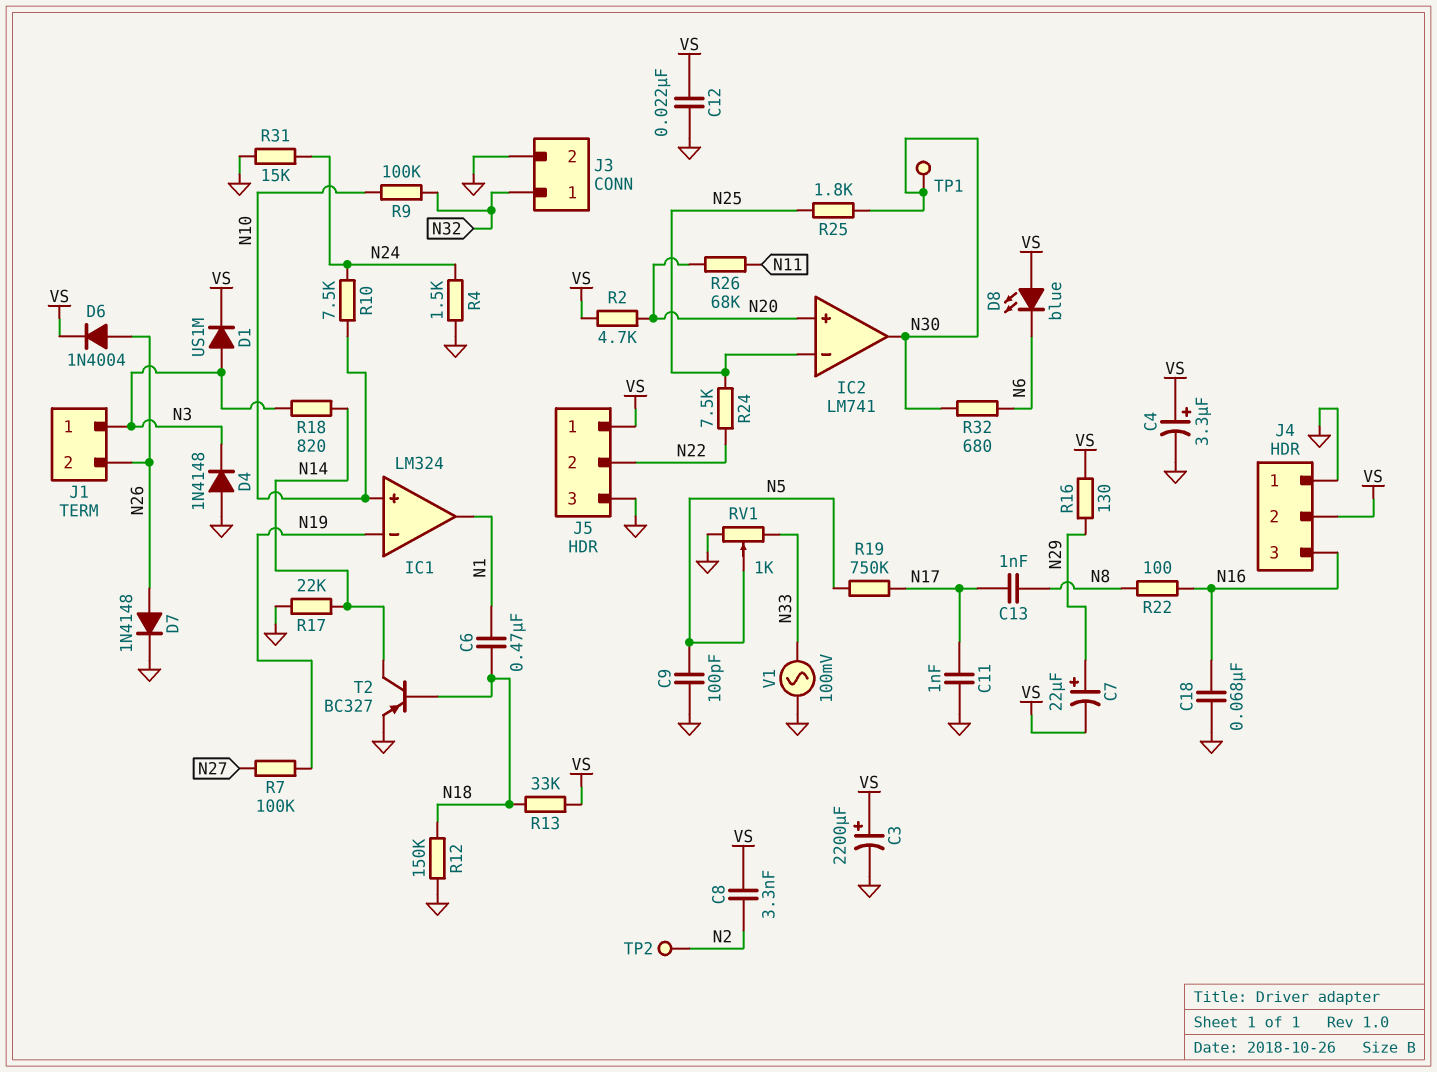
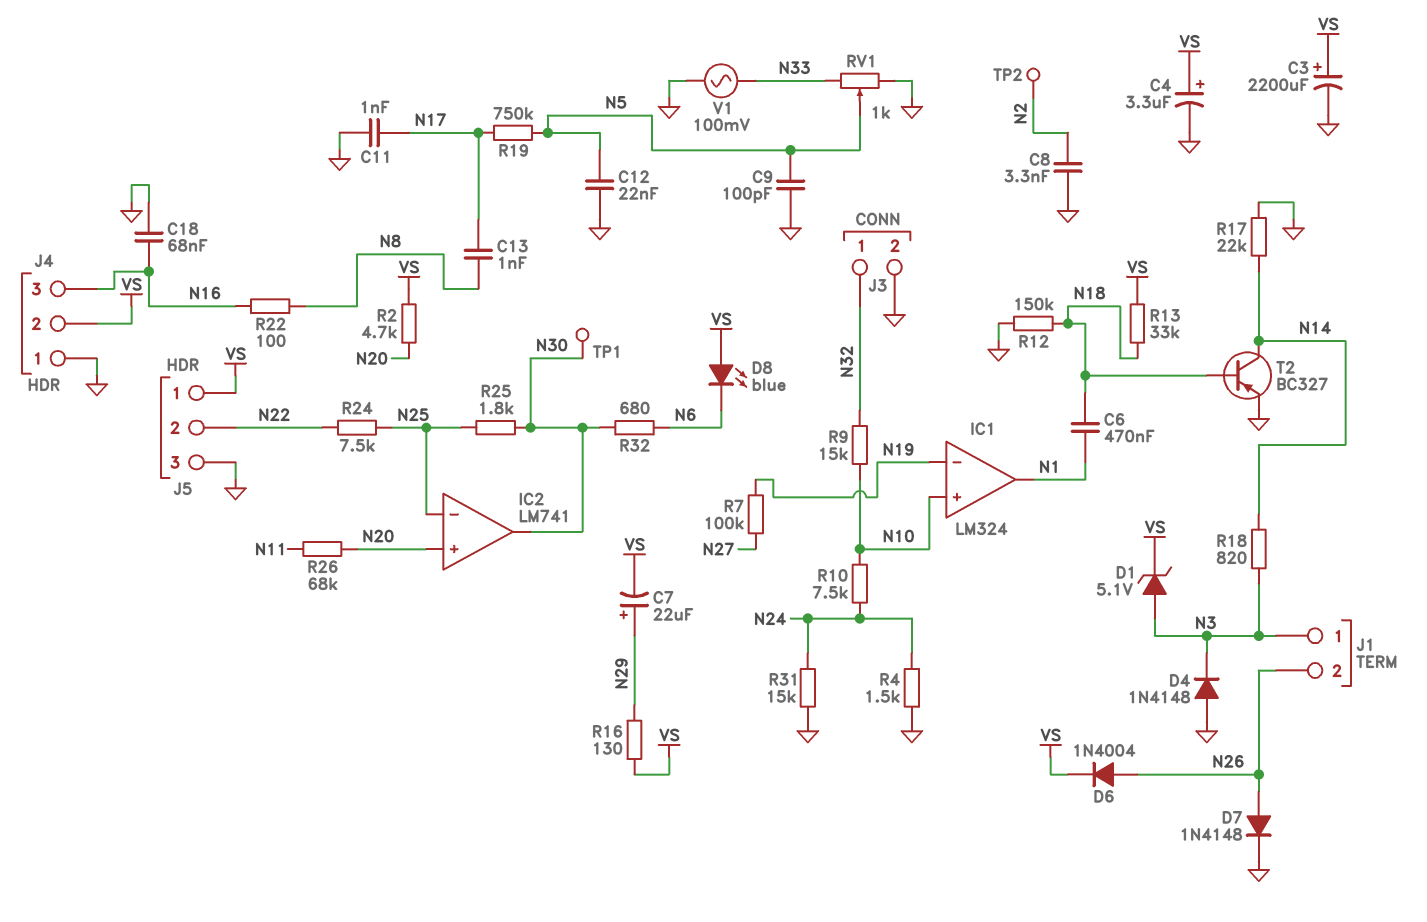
C8: 3.3nF (N2, VS) -> 3.3nF (GND, N2)
C12: 22nF (GND, VS) -> 22nF (GND, N5)
D1: diode US1M (A N3, K VS) -> zener 5.1V (A N3, K VS)
R9: 100k (N10, N32) -> 15k (N10, N32)

